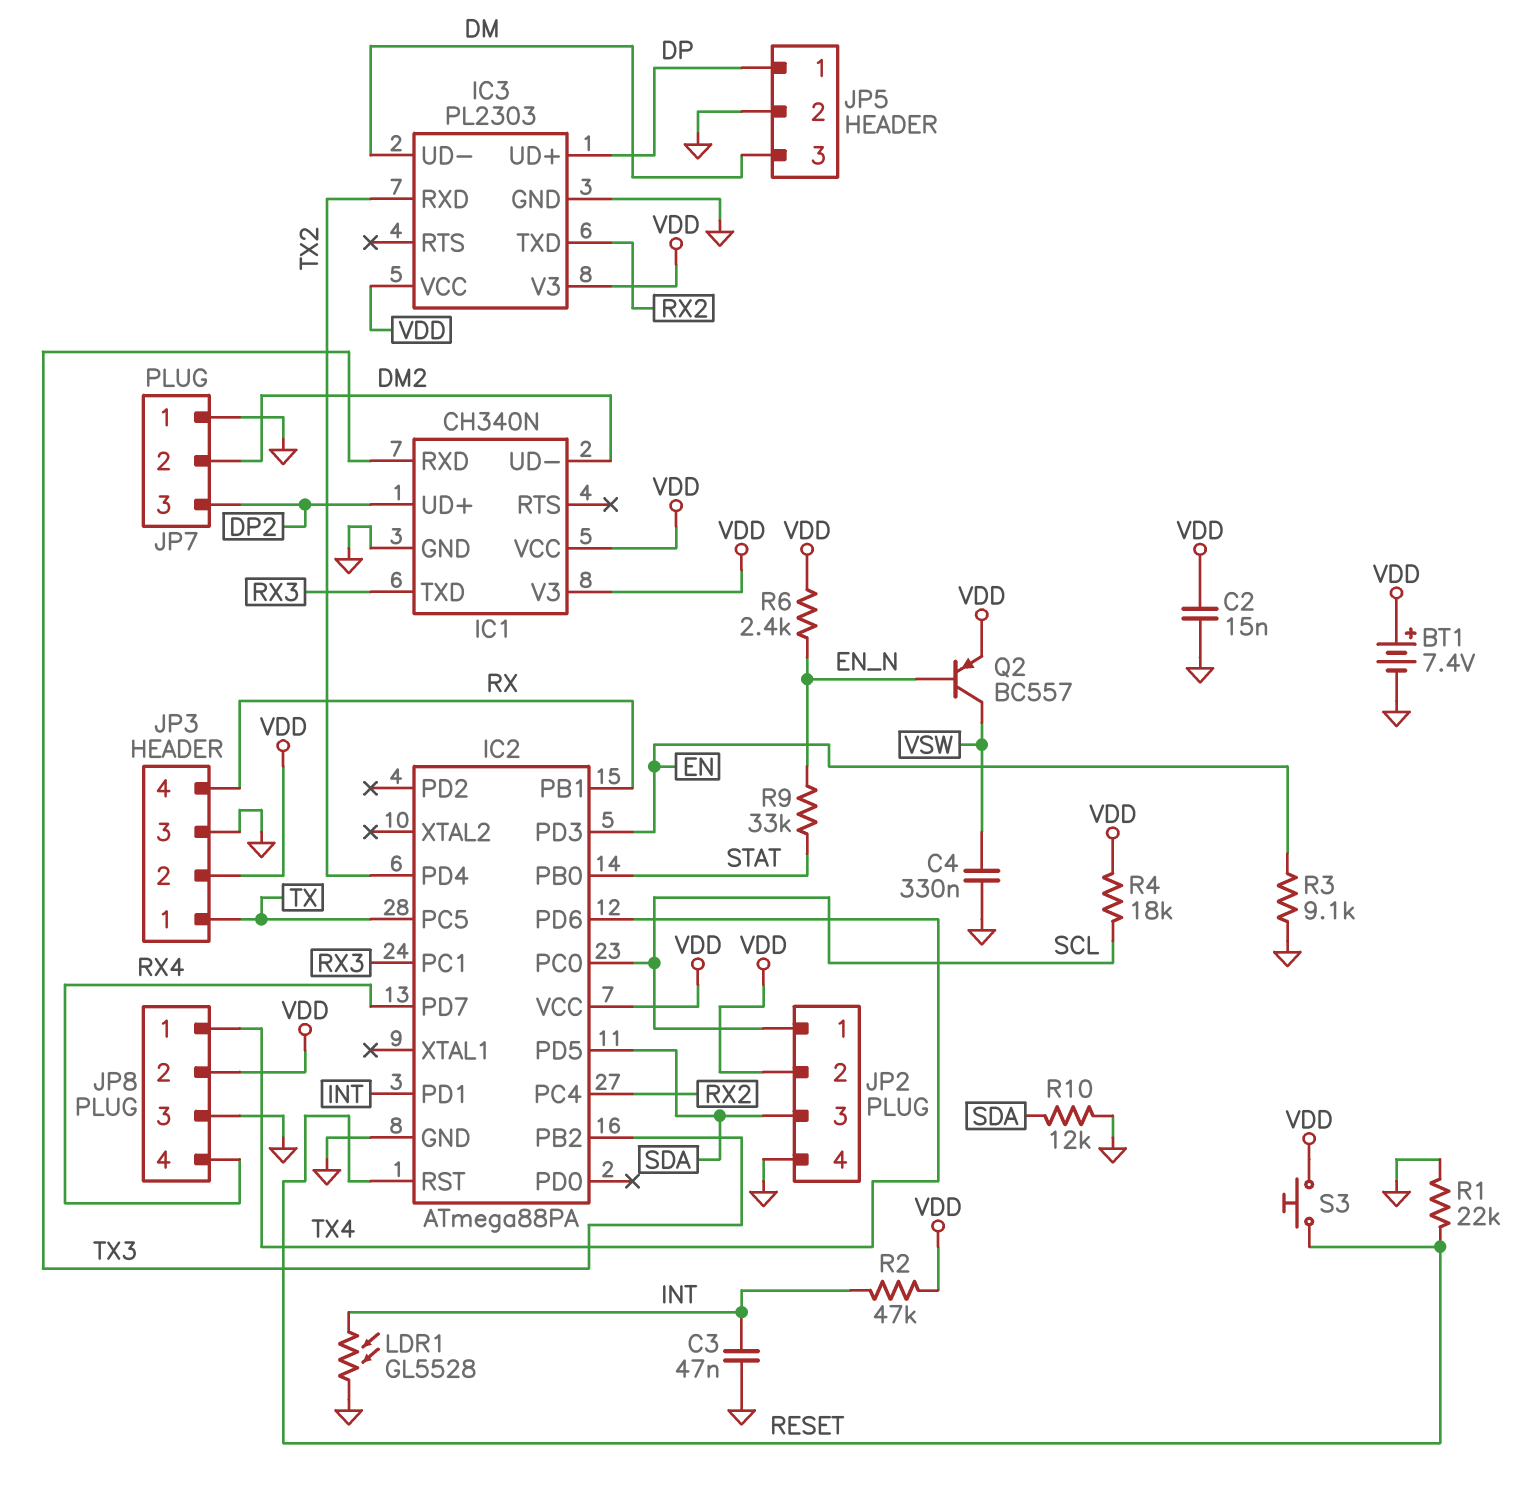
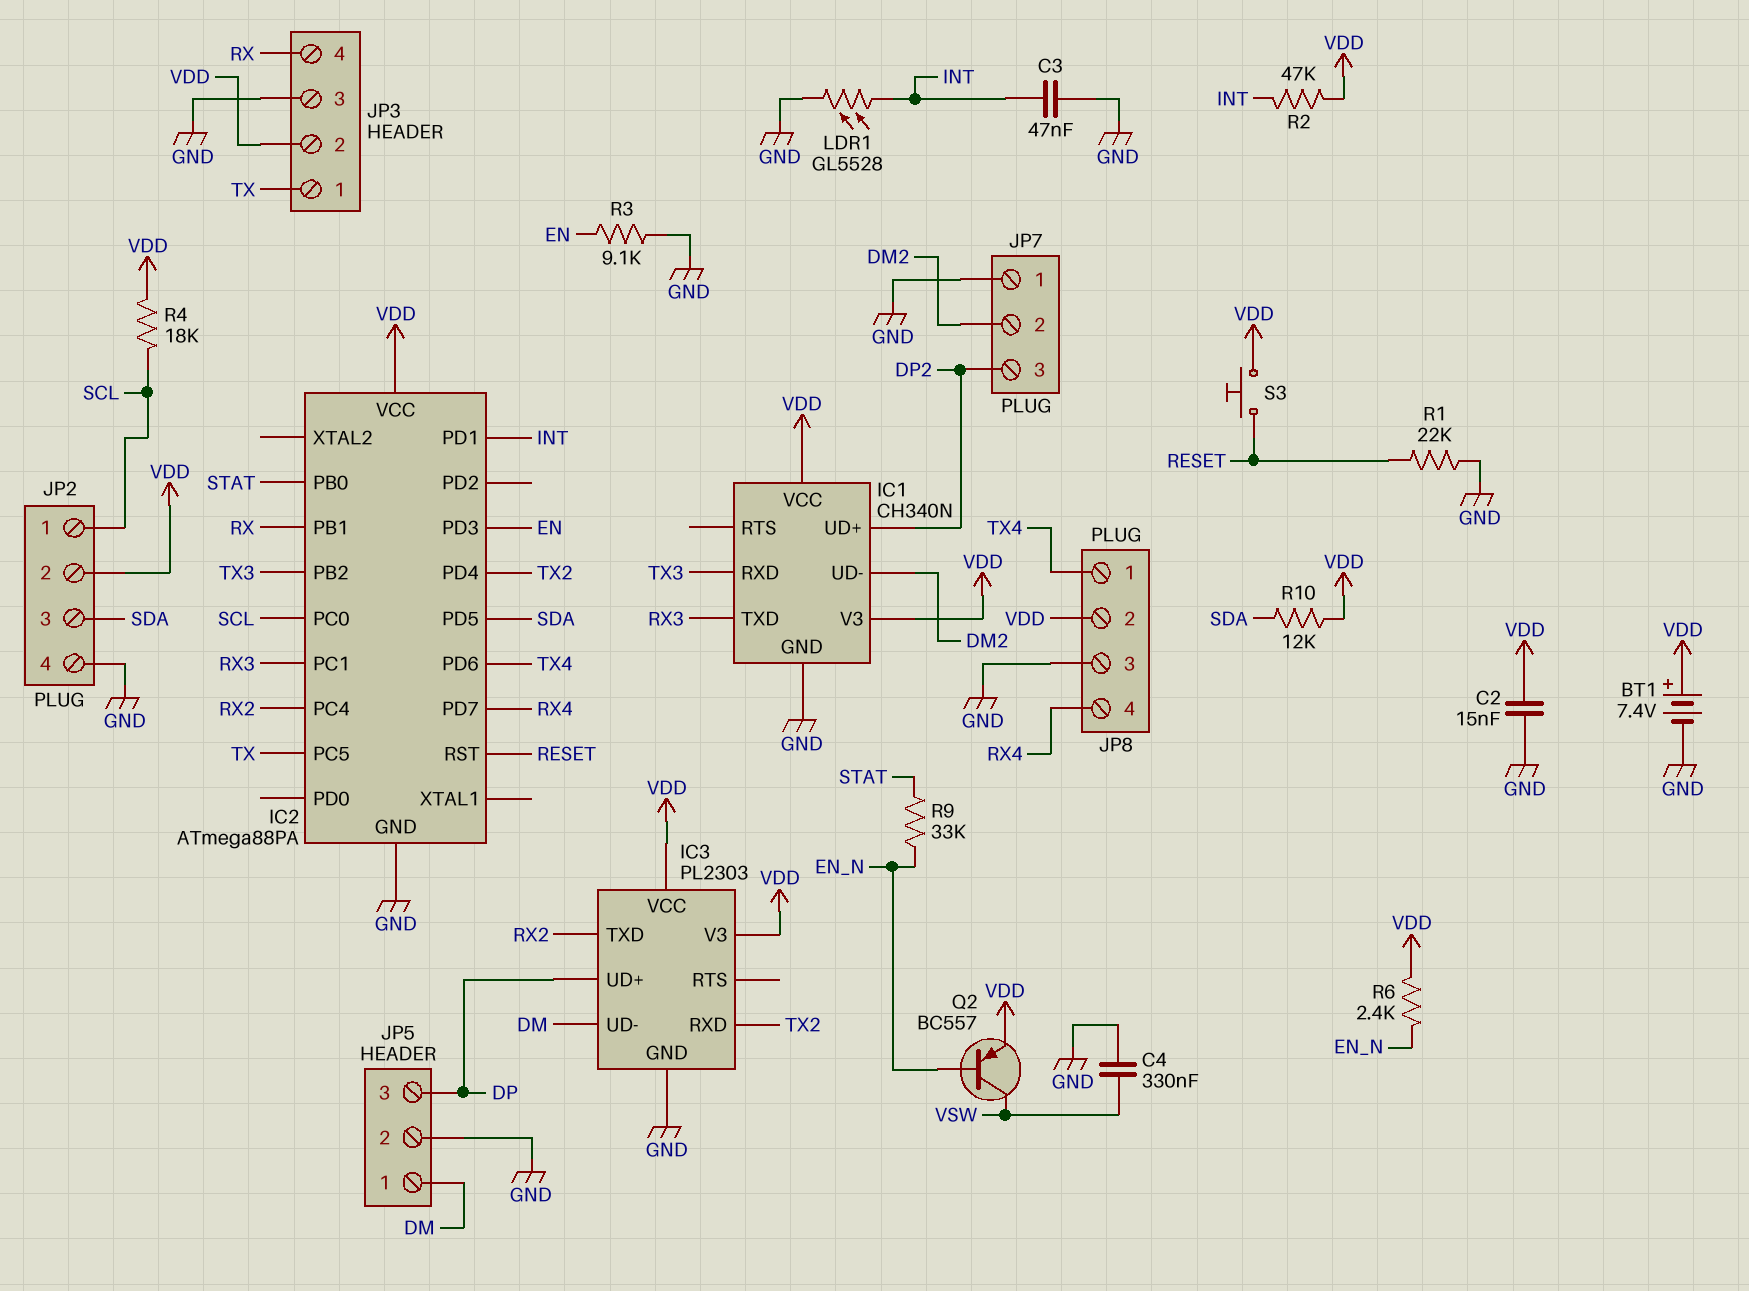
JP5 pin 1: DP -> DM
JP5 pin 3: DM -> DP
R10: 12k (GND, SDA) -> 12k (SDA, VDD)

